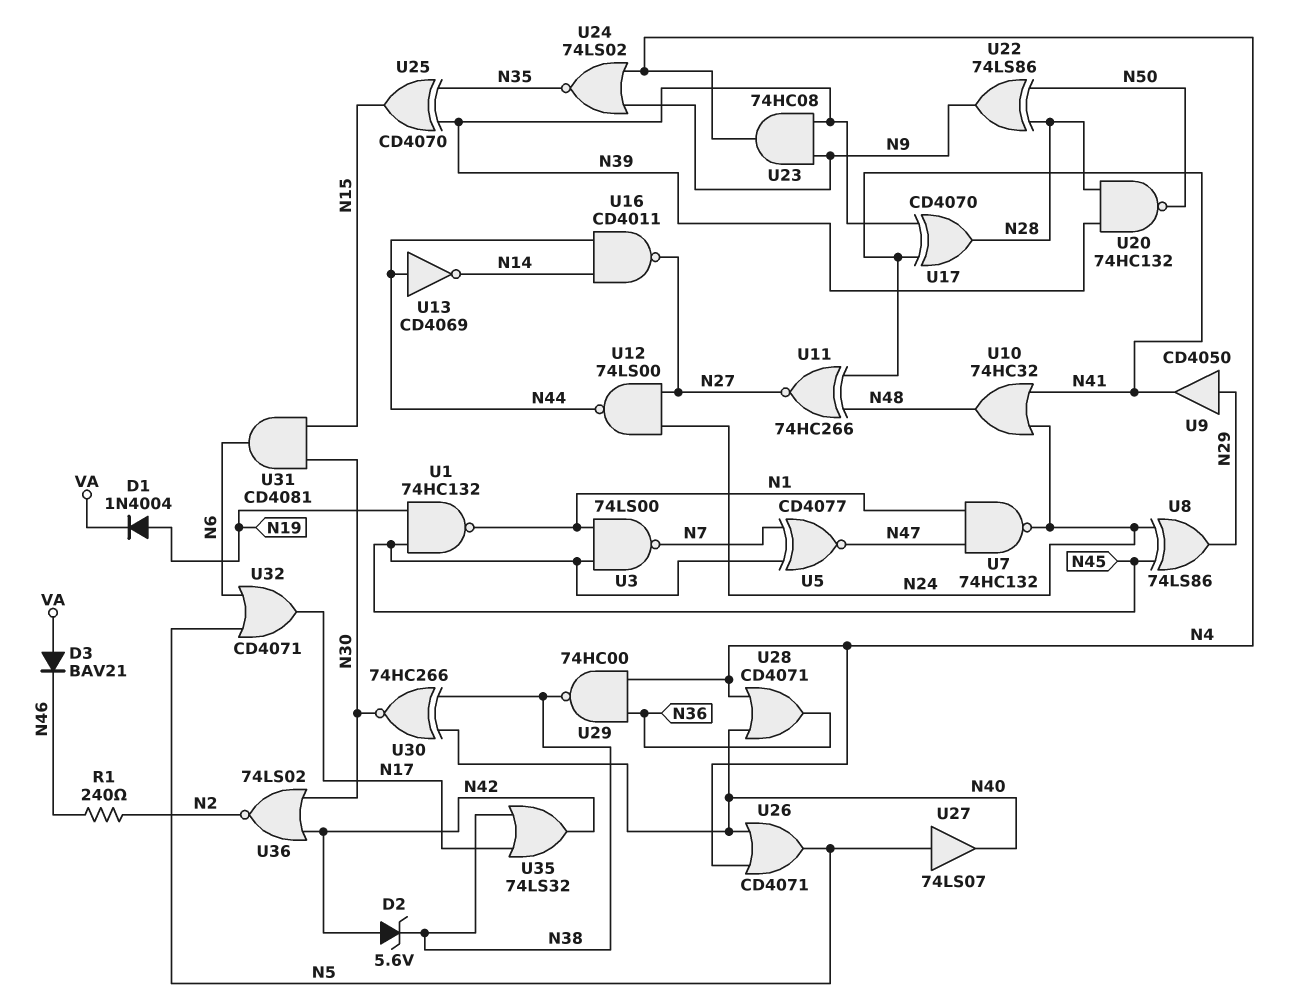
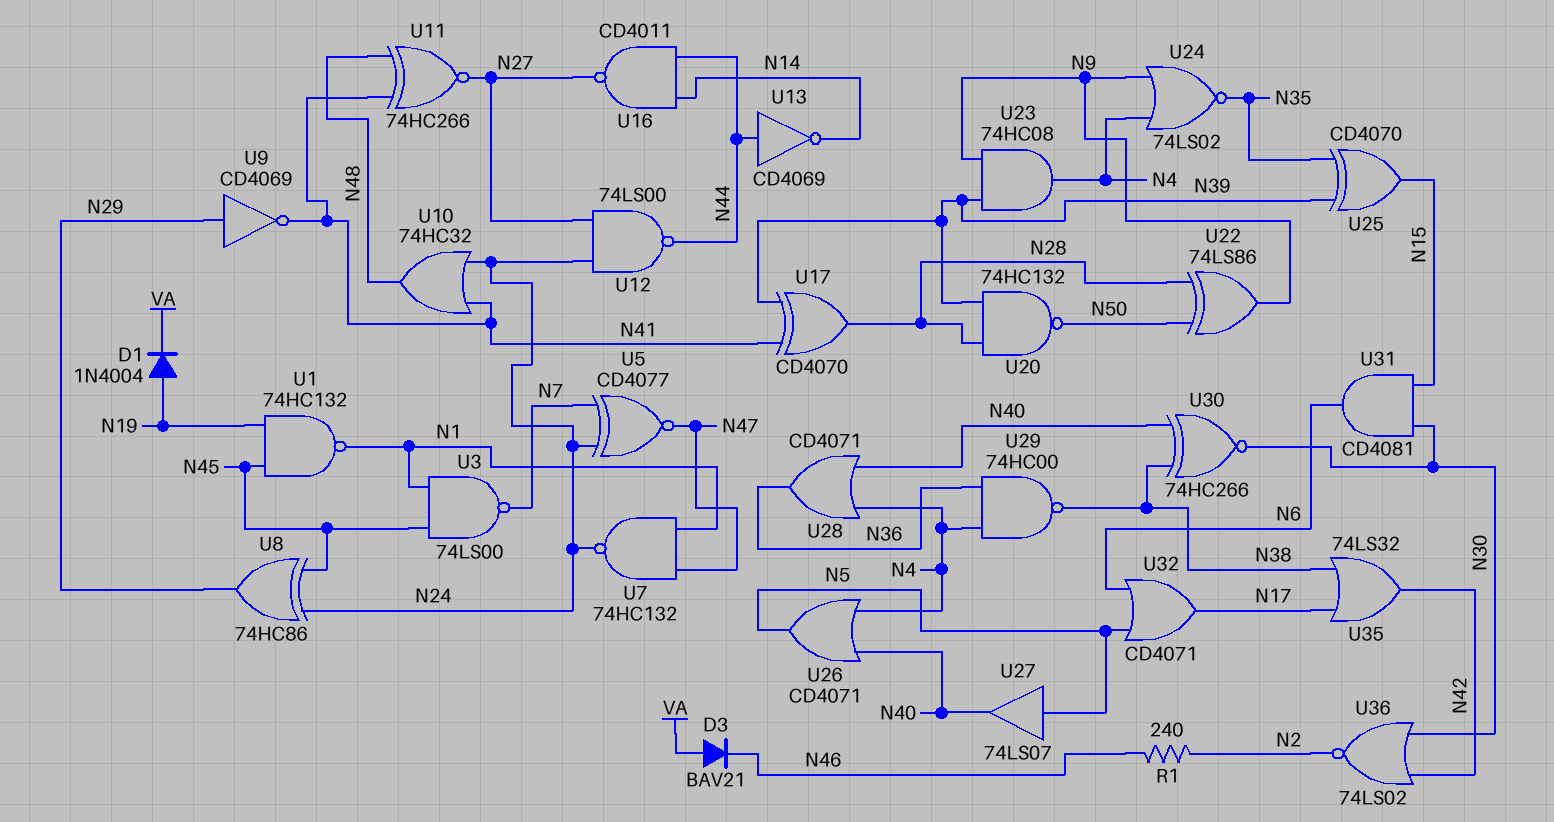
D2: zener 5.6V (A N42, K N38) -> none
U5: XNOR CD4077 (in N7, in N45, out N47) -> XNOR CD4077 (in N7, in N24, out N47)
U8: XOR 74LS86 (in N24, in N45, out N29) -> XOR 74HC86 (in N24, in N45, out N29)
U9: buffer CD4050 (in N29, out N41) -> NOT CD4069 (in N29, out N41)

